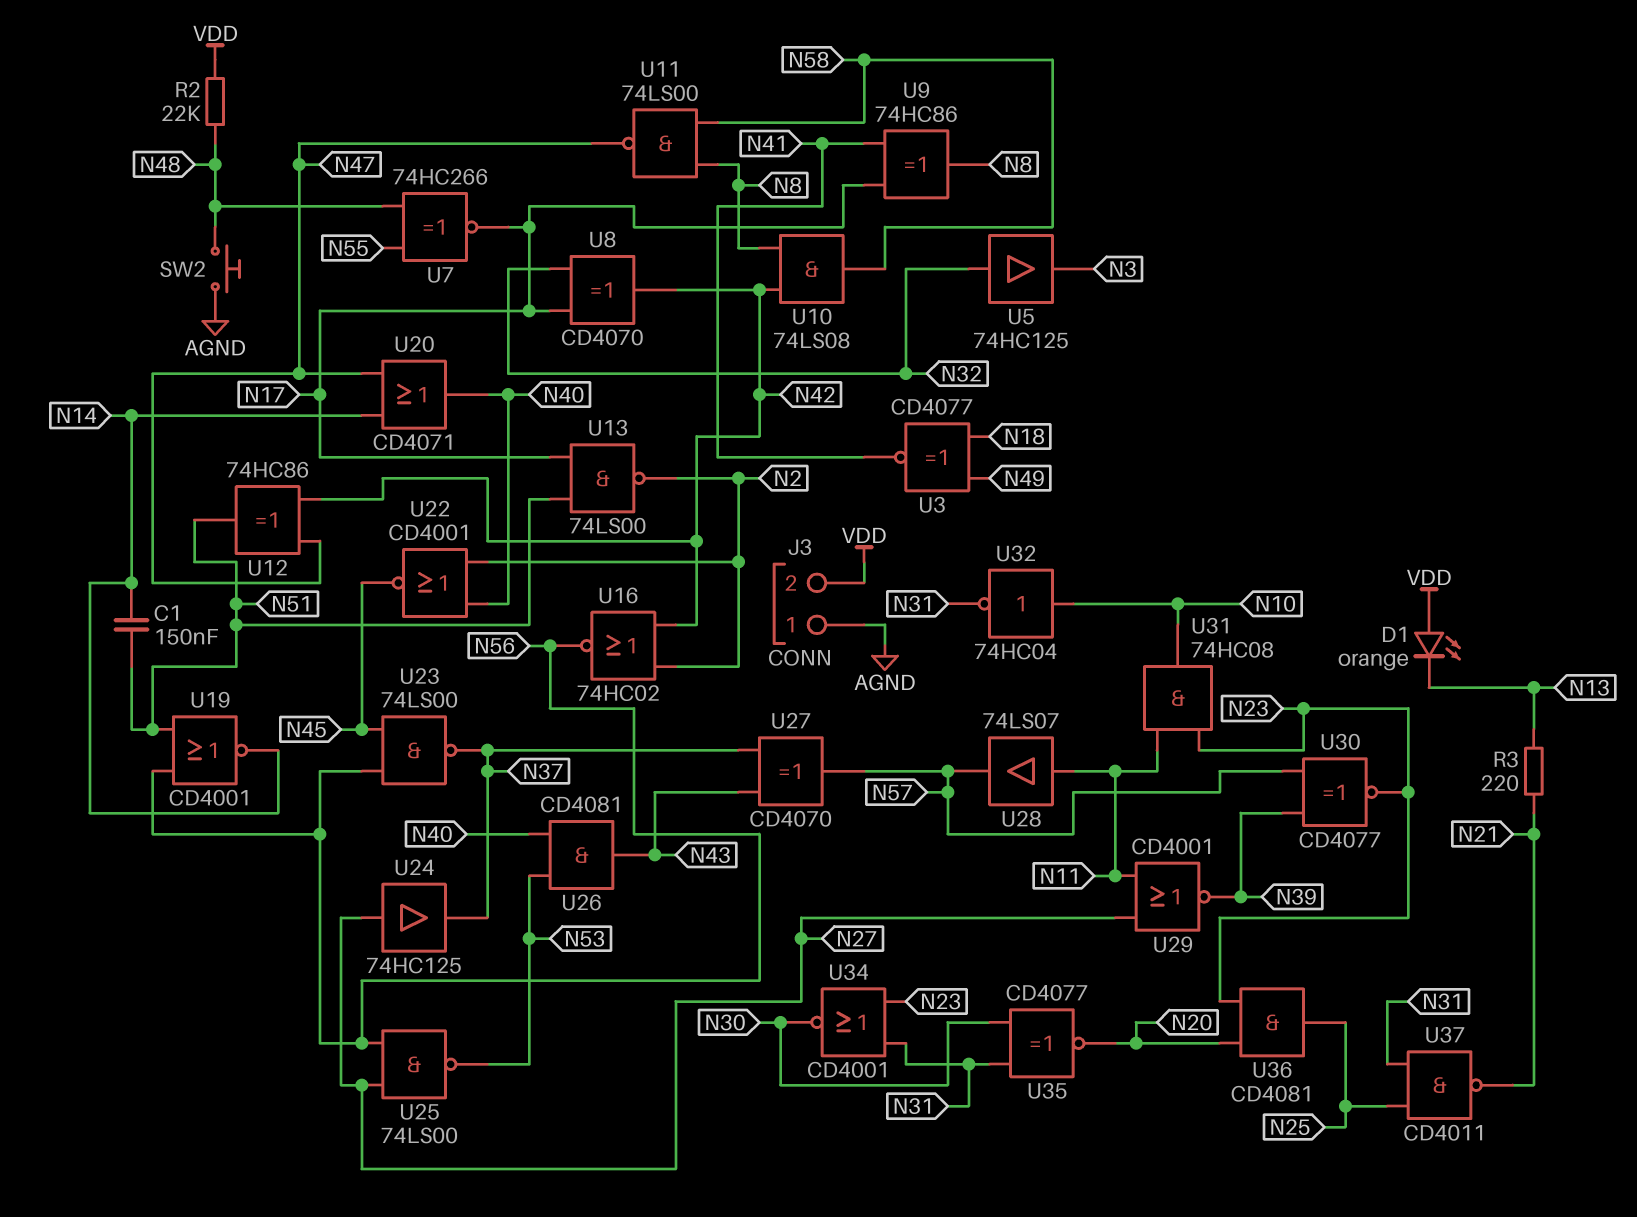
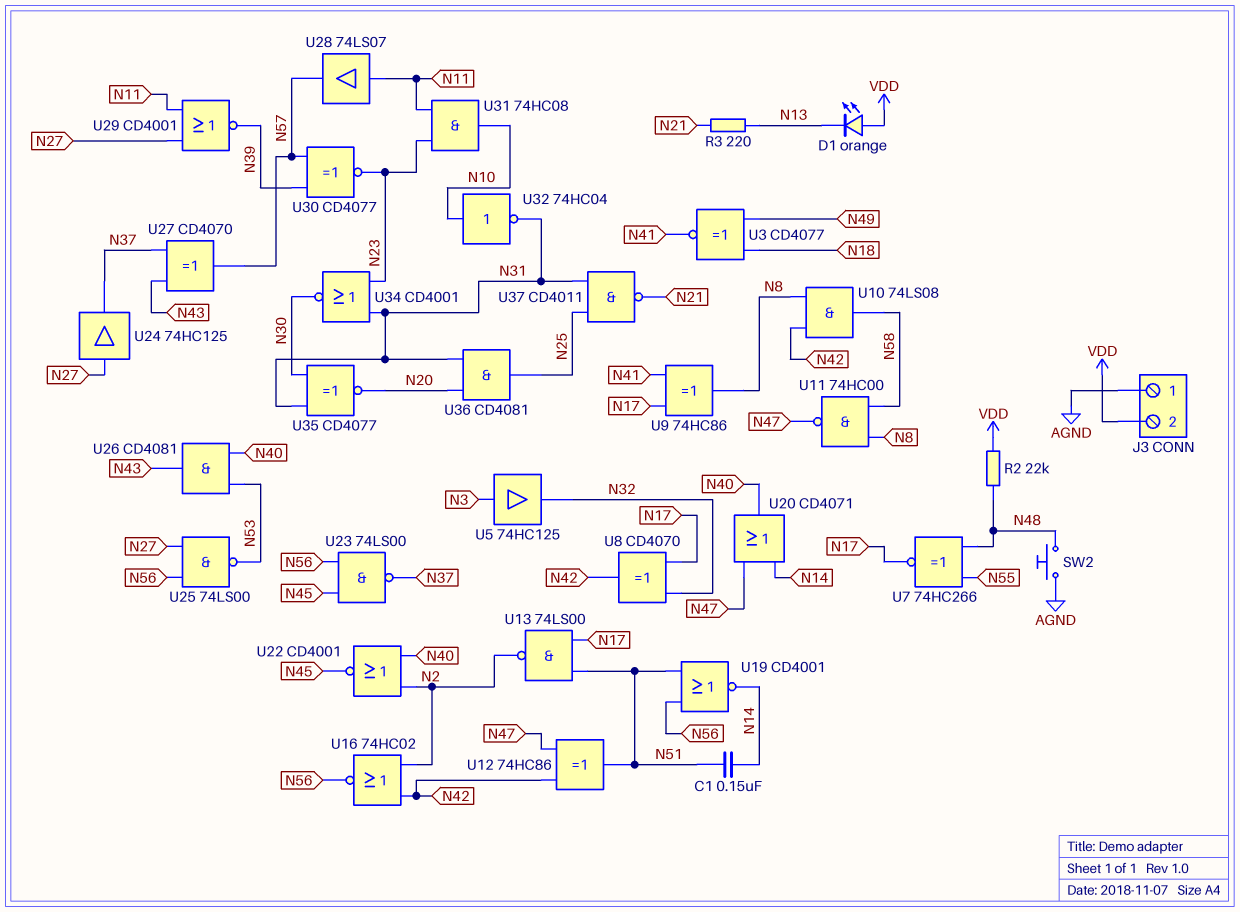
U5: buffer 74HC125 (in N32, out N3) -> buffer 74HC125 (in N3, out N32)
U11: NAND 74LS00 (in N8, in N58, out N47) -> NAND 74HC00 (in N8, in N58, out N47)
U36: AND CD4081 (in N20, in N23, out N25) -> AND CD4081 (in N20, in N31, out N25)

